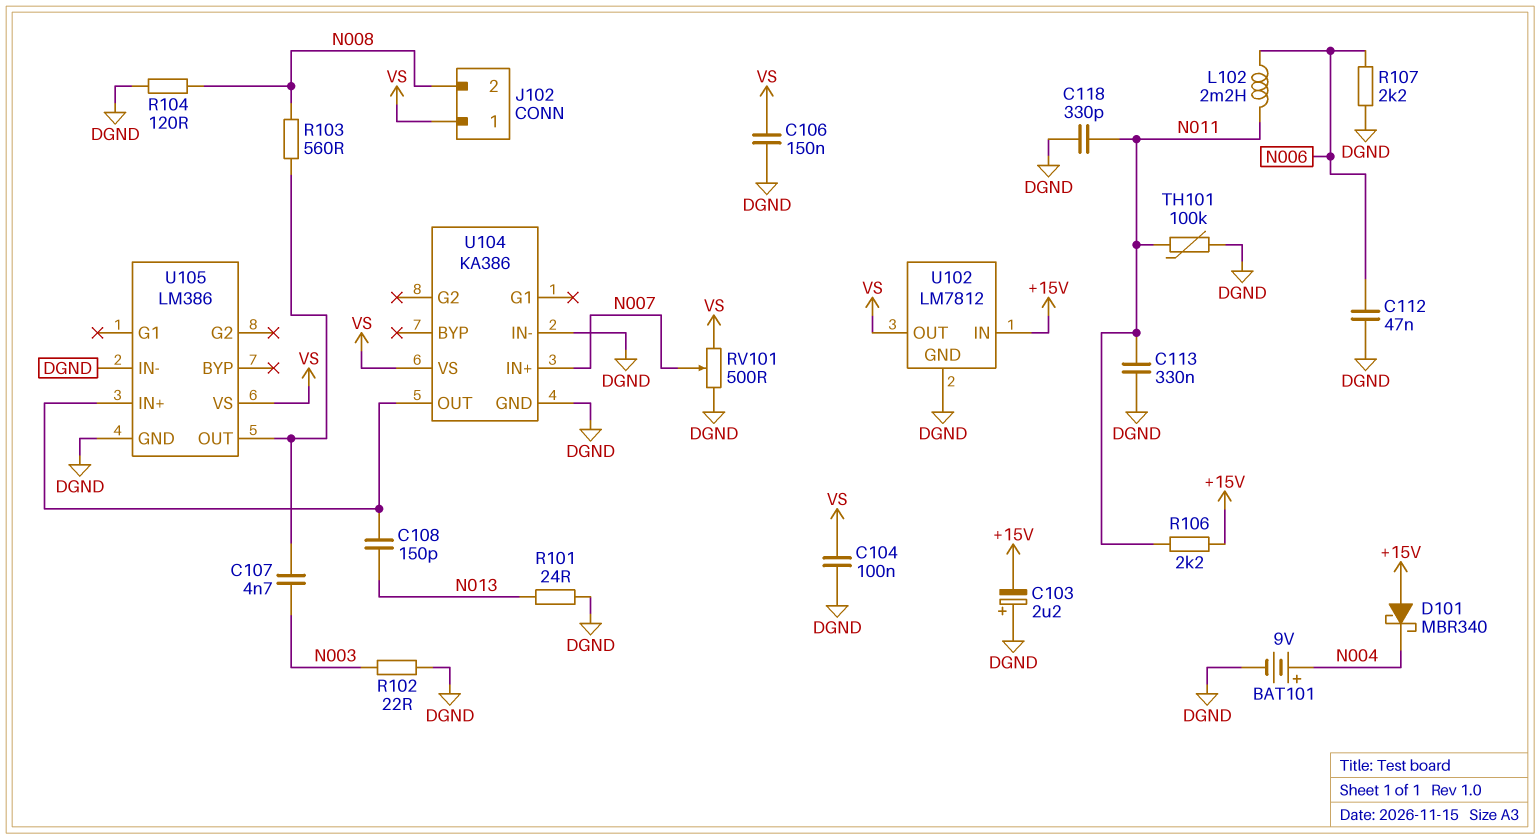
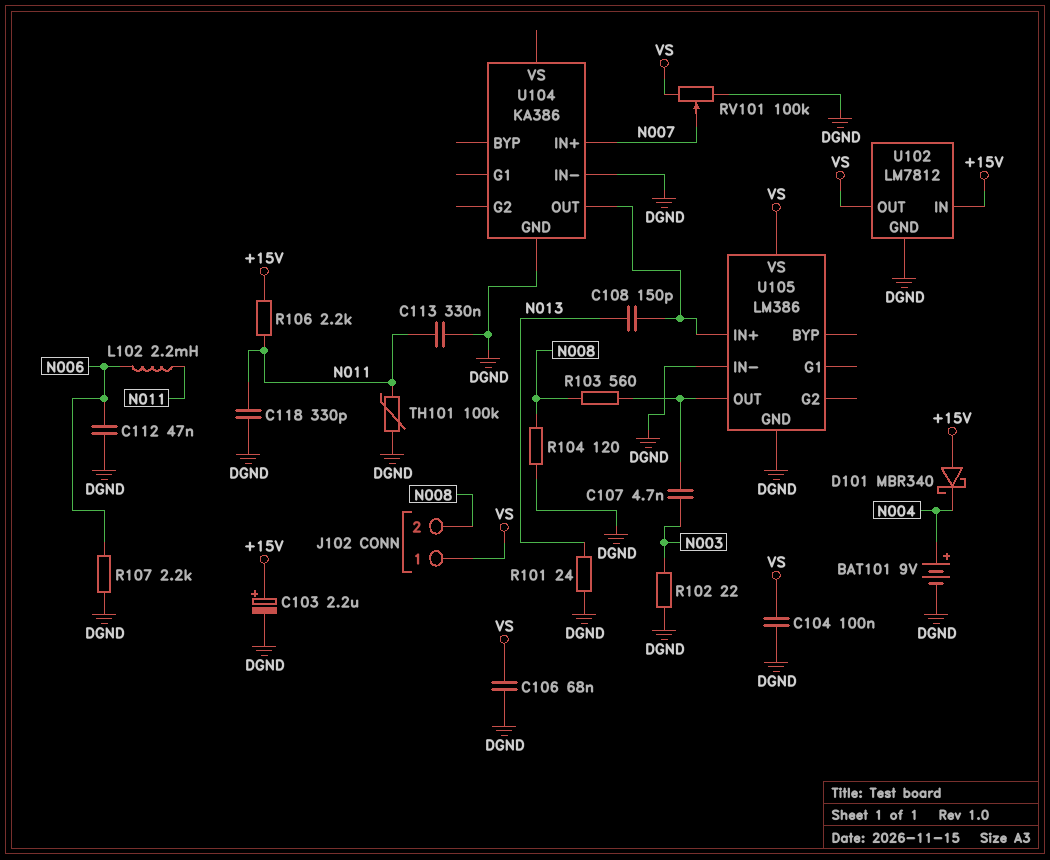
C103: 2.2uF (plus DGND, minus +15V) -> 2.2uF (plus +15V, minus DGND)
C106: 150nF (DGND, VS) -> 68nF (DGND, VS)
RV101: 500 (DGND, VS, wiper N007) -> 100k (DGND, VS, wiper N007)
U104 pin VS: VS -> none

